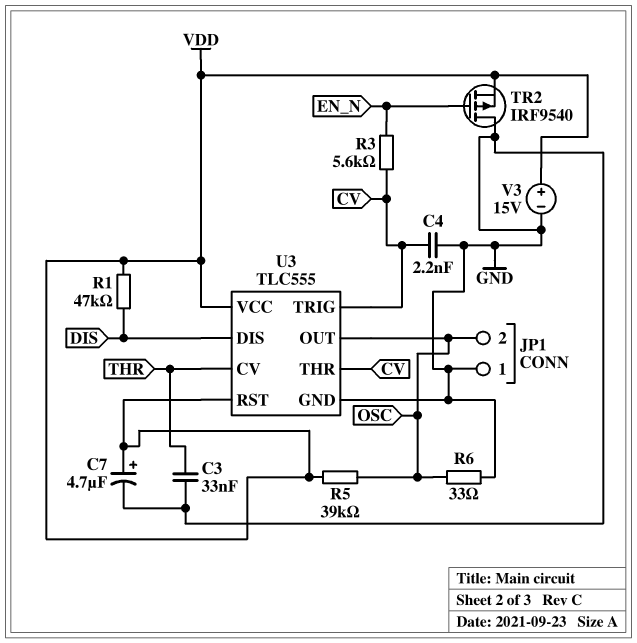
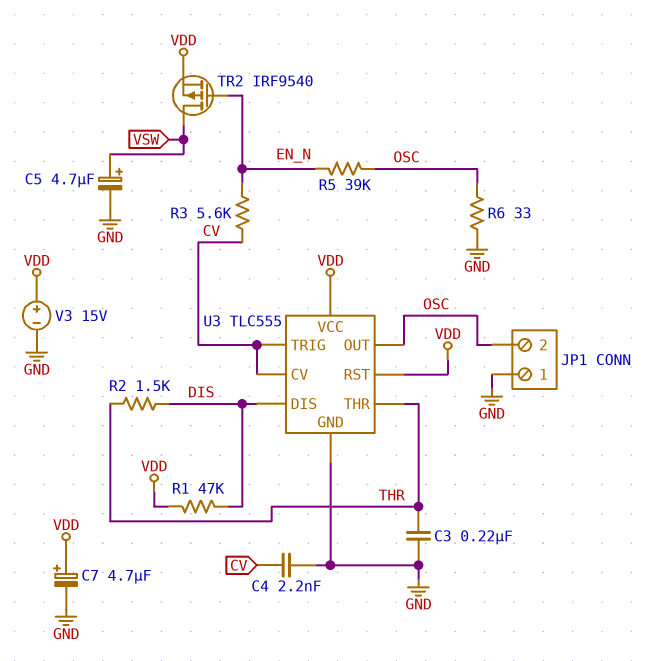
C3: 33nF (GND, THR) -> 220nF (GND, THR)
C5: none -> 4.7uF (plus VSW, minus GND)
R2: none -> 1.5k (DIS, THR)
R5: 39k (OSC, VDD) -> 39k (EN_N, OSC)
TR2: PMOS IRF9540 (G EN_N, D GND, S VDD) -> PMOS IRF9540 (G EN_N, D VSW, S VDD)
U3 pin CV: THR -> CV
U3 pin THR: CV -> THR

